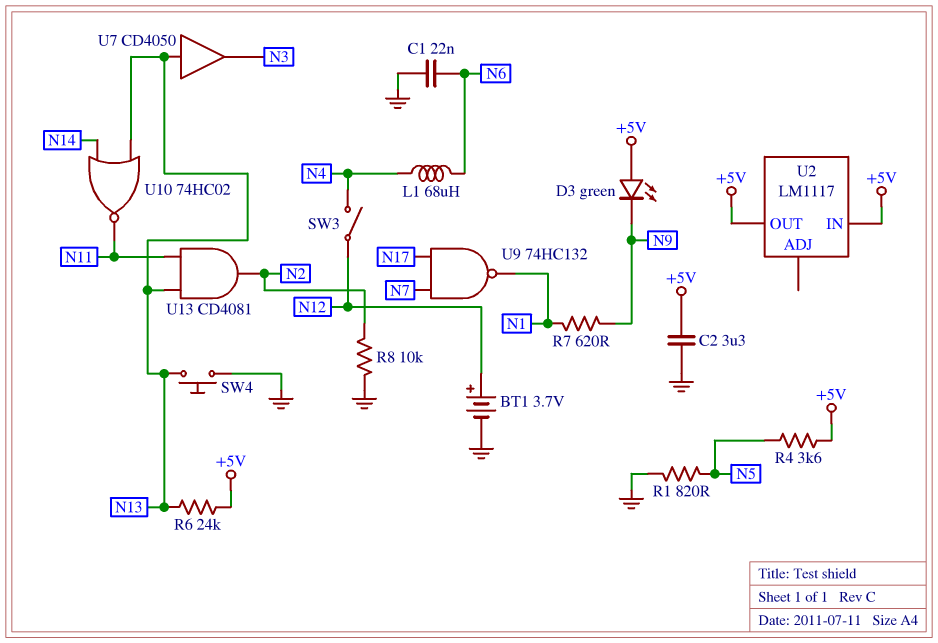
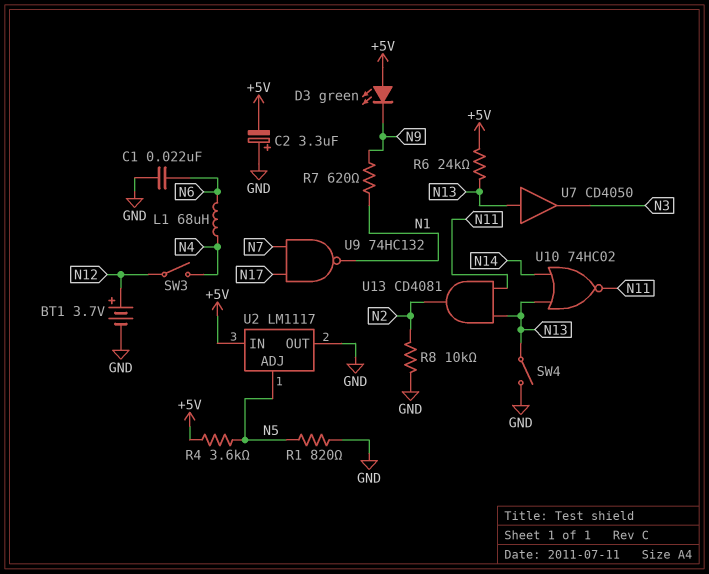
C2: 3.3uF (+5V, GND) -> 3.3uF (plus GND, minus +5V)
SW4: button (GND, N13) -> switch (GND, N13)
U2 pin ADJ: none -> N5
U2 pin OUT: +5V -> GND

